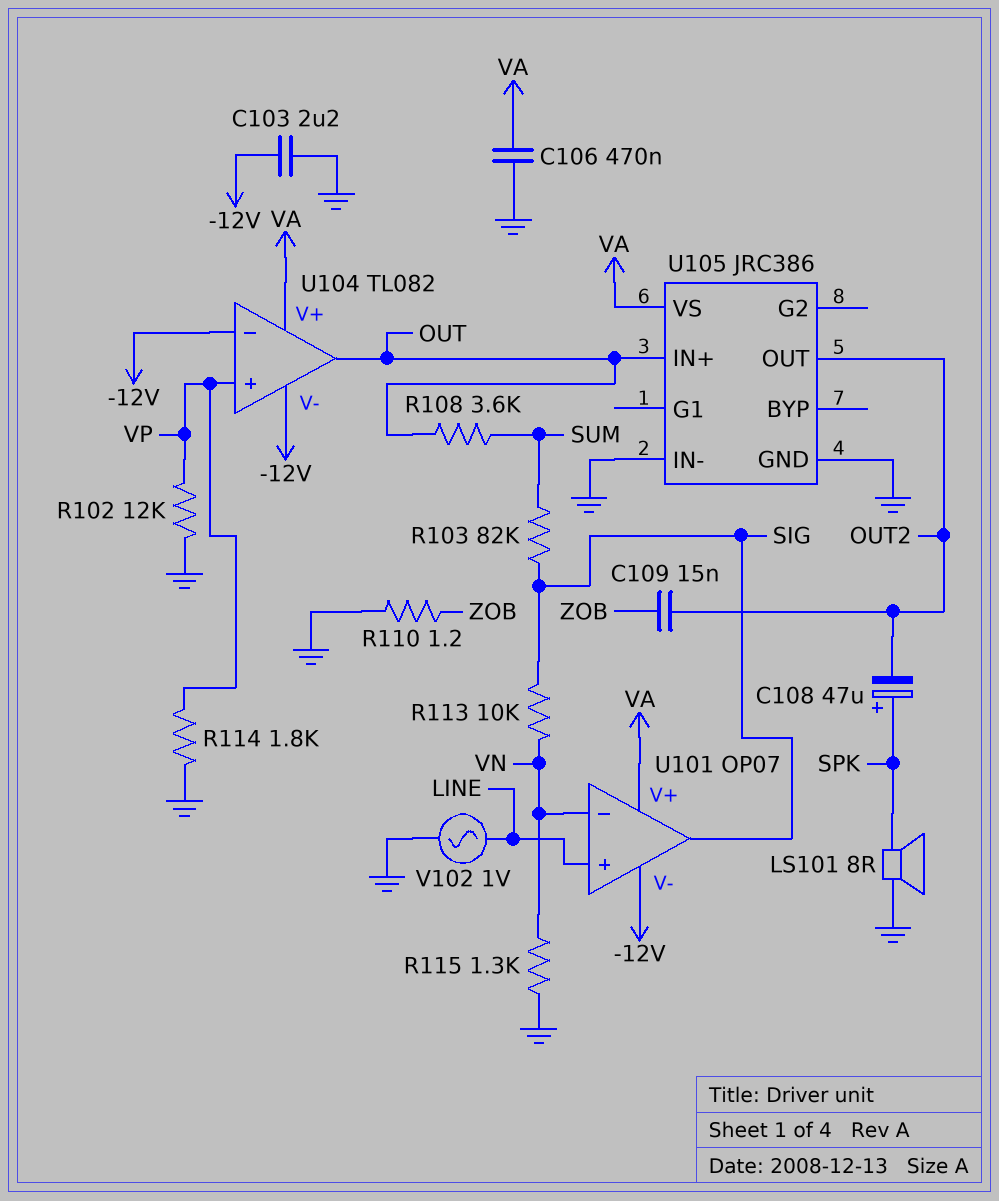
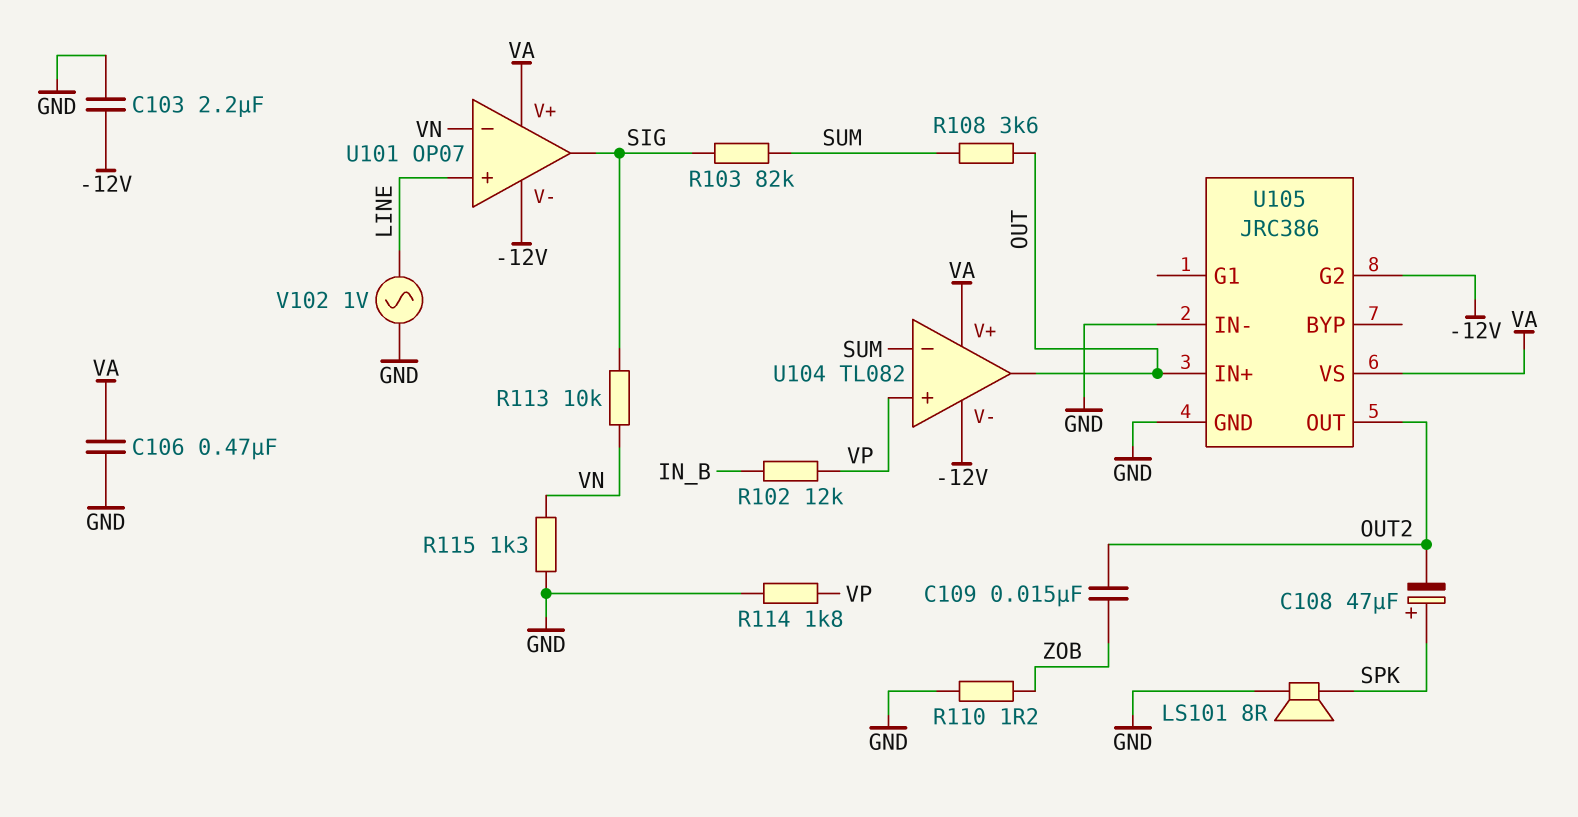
R102: 12k (GND, VP) -> 12k (IN_B, VP)
U104 pin in-: -12V -> SUM
U105 pin G2: none -> -12V

